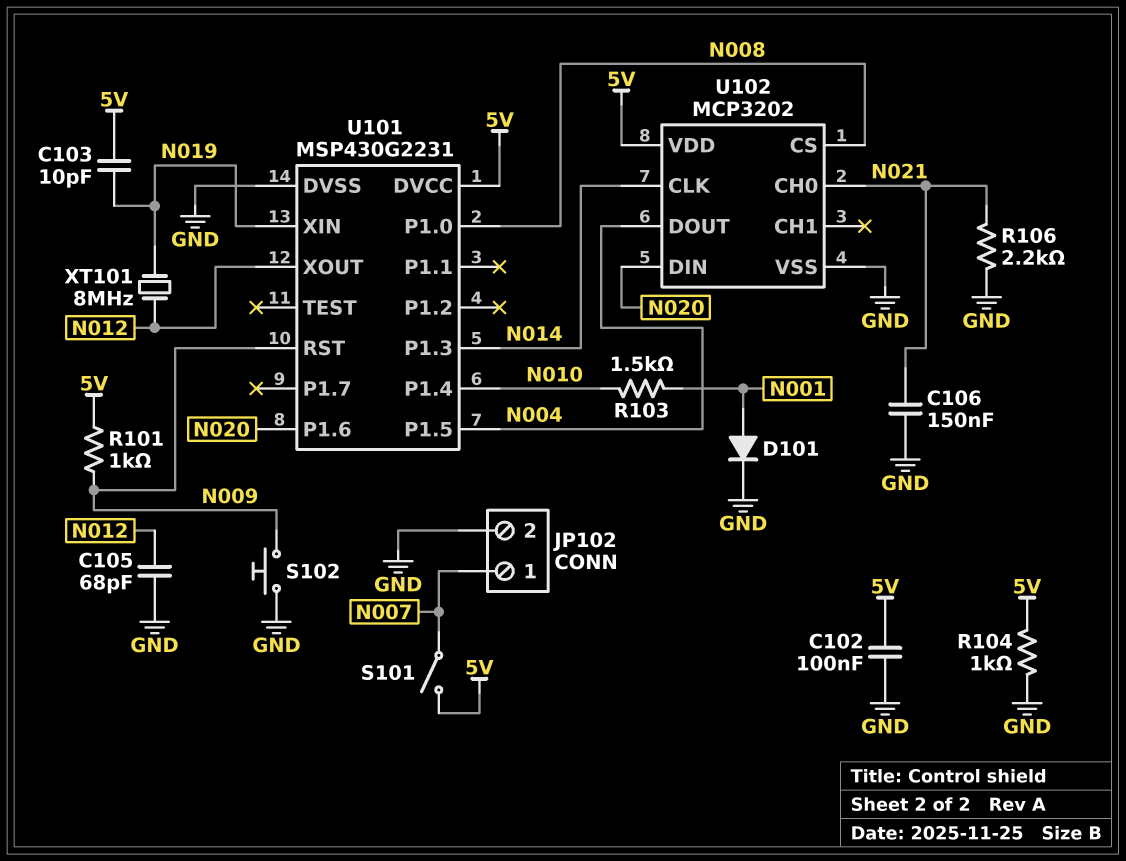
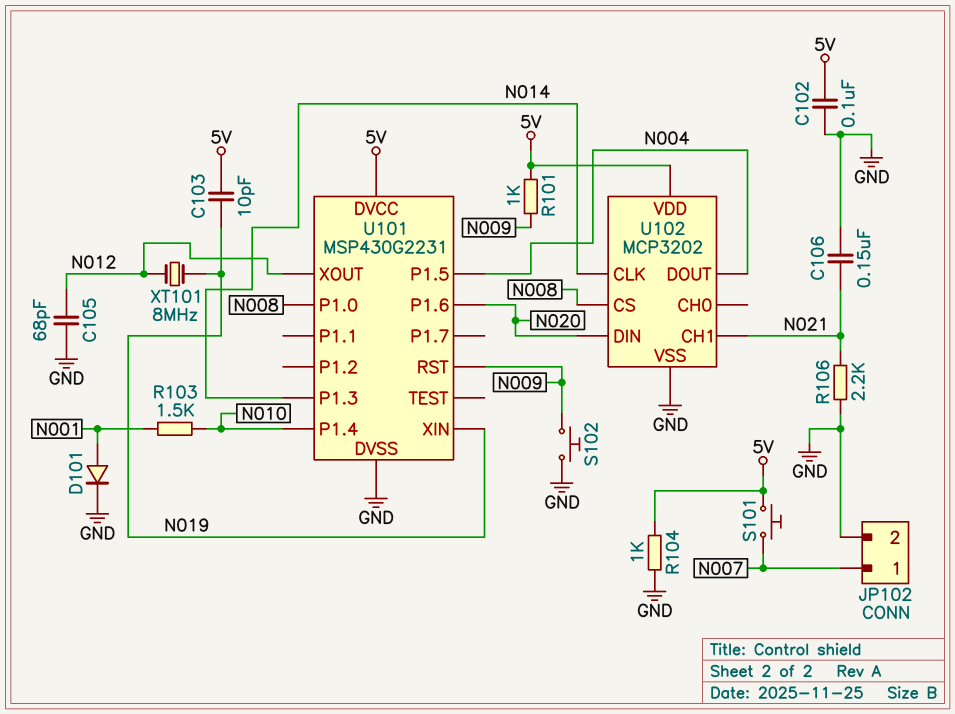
S101: switch (5V, N007) -> button (5V, N007)
U102 pin CH0: N021 -> none
U102 pin CH1: none -> N021

